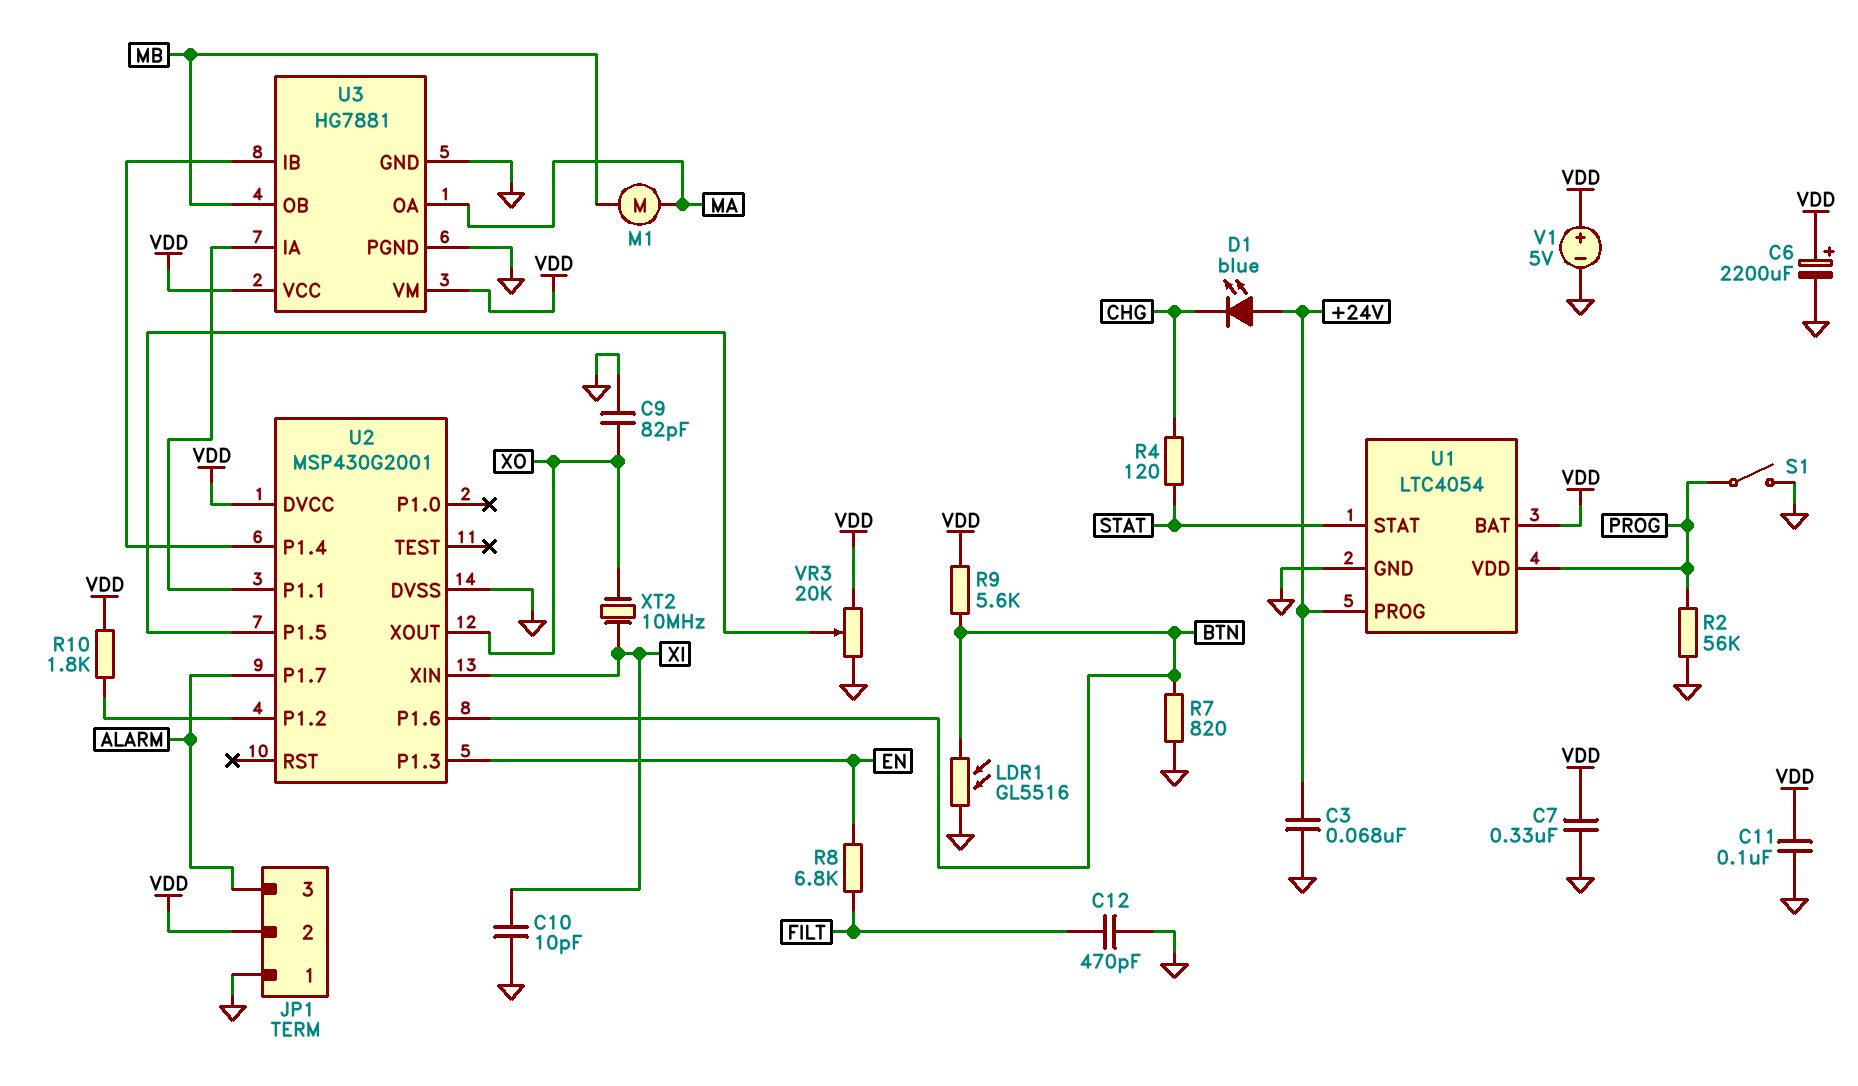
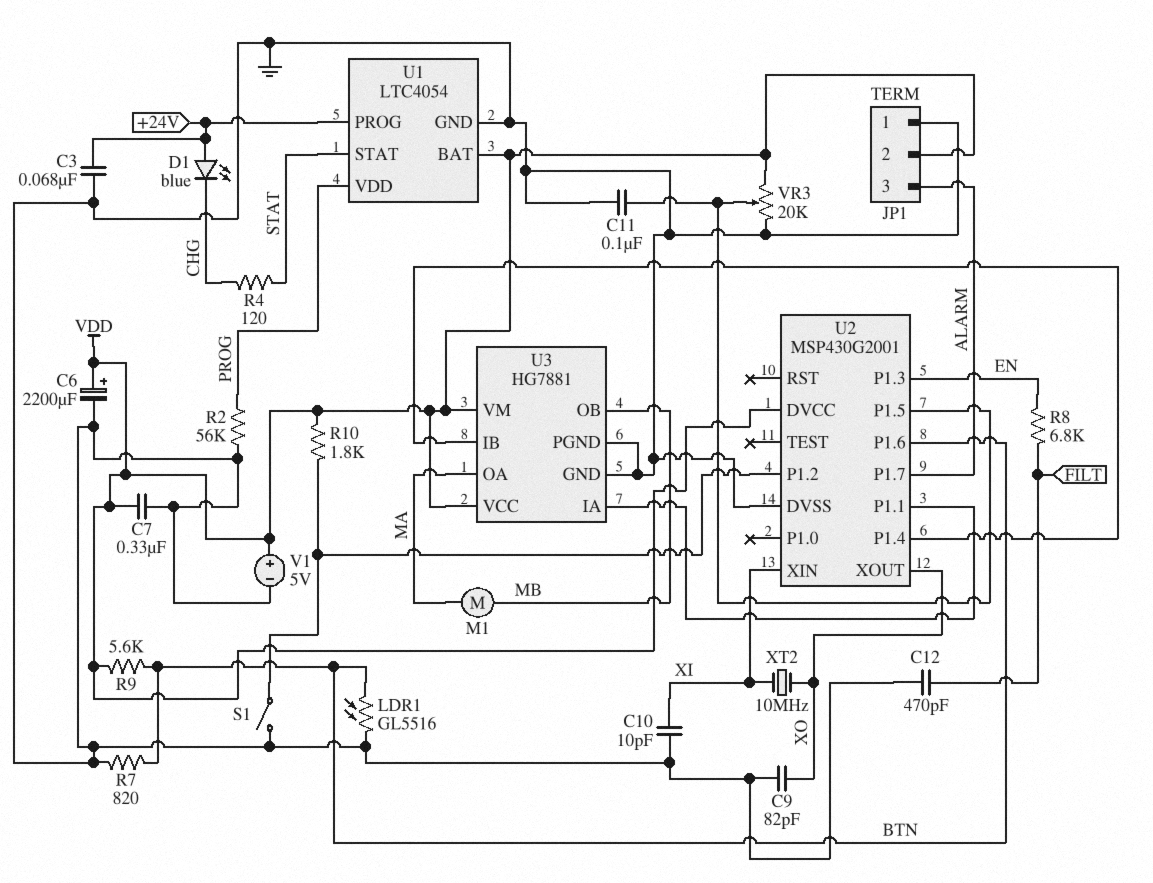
C11: 100nF (GND, VDD) -> 100nF (GND, U2/P1.5)
S1: switch (GND, PROG) -> switch (GND, U2/P1.2)

